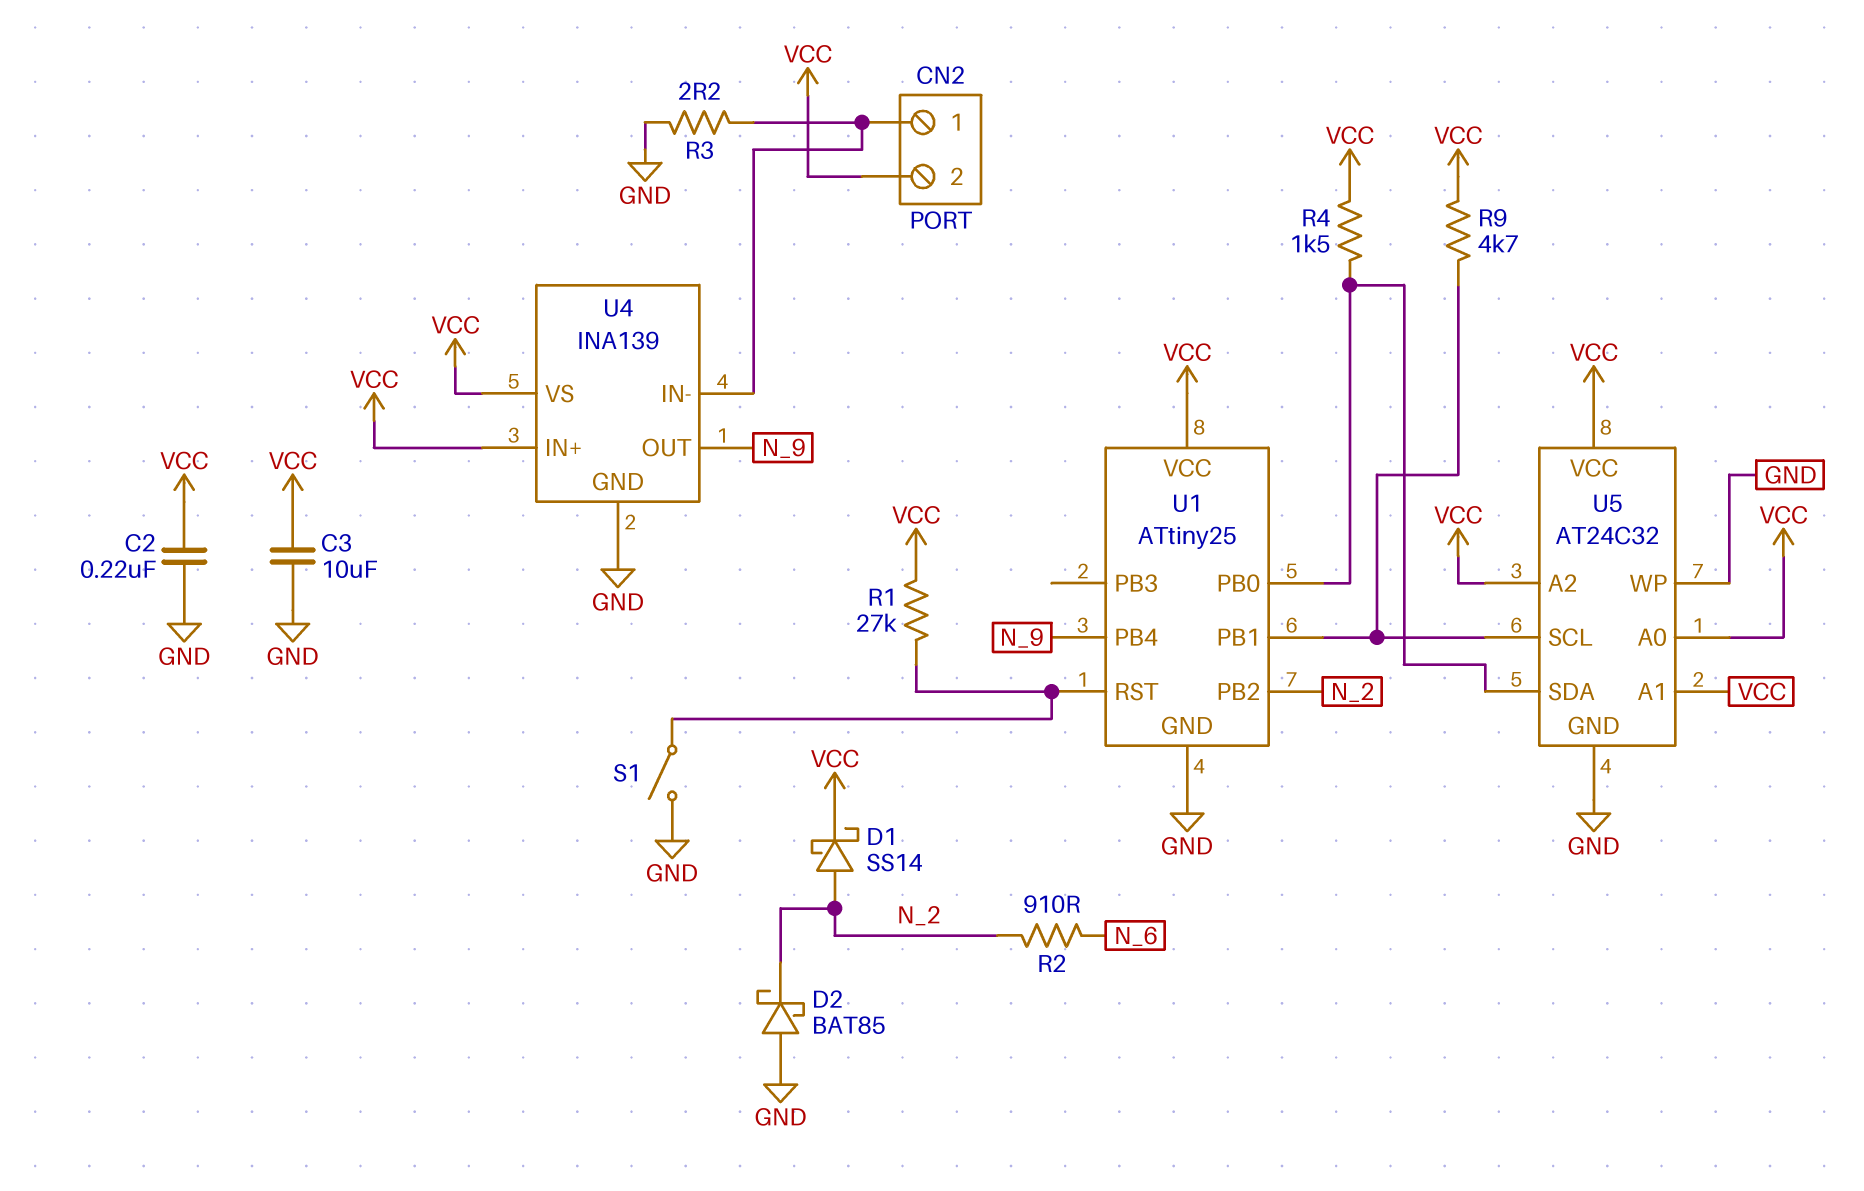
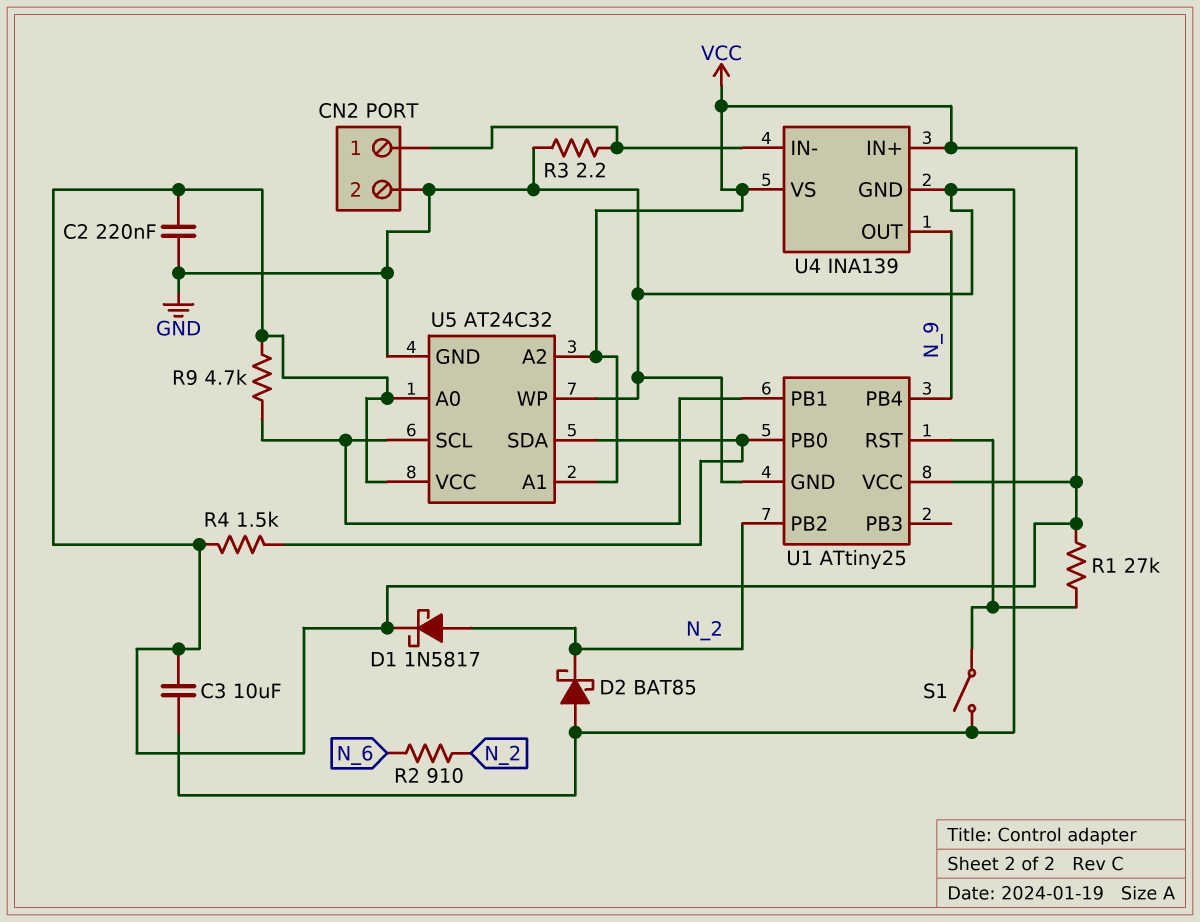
CN2 pin 2: VCC -> GND
D1: schottky SS14 (A N_2, K VCC) -> schottky 1N5817 (A N_2, K VCC)

